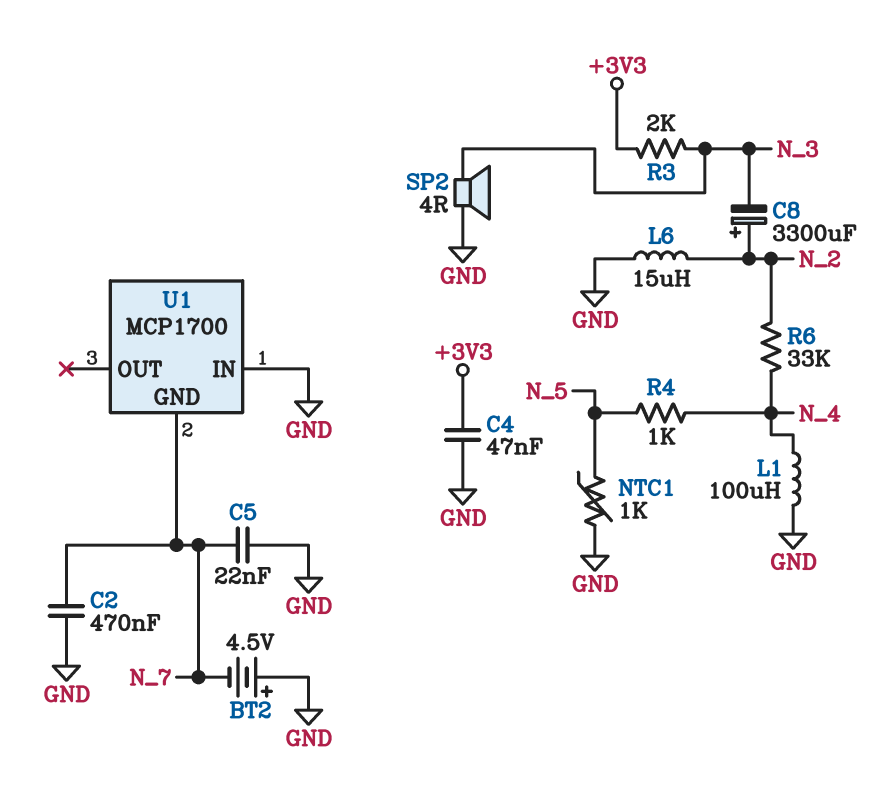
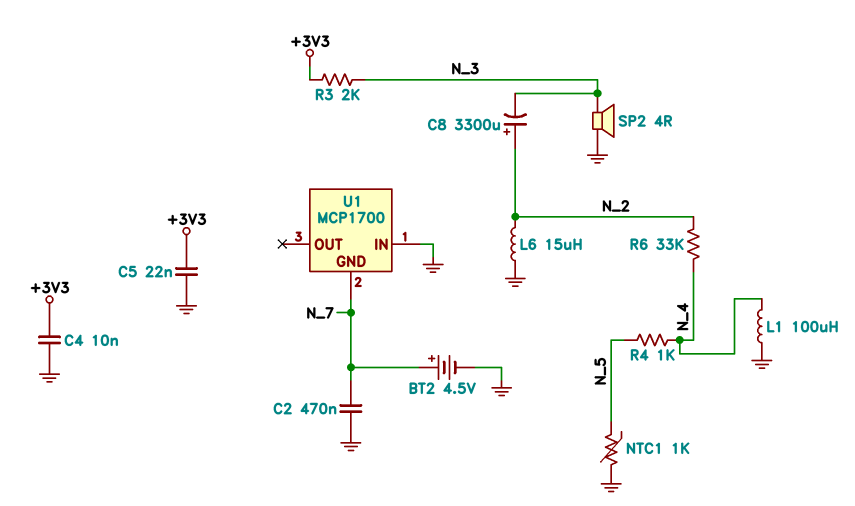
BT2: 4.5V (plus GND, minus N_7) -> 4.5V (plus N_7, minus GND)
C4: 47nF (+3V3, GND) -> 10nF (+3V3, GND)
C5: 22nF (GND, N_7) -> 22nF (+3V3, GND)

